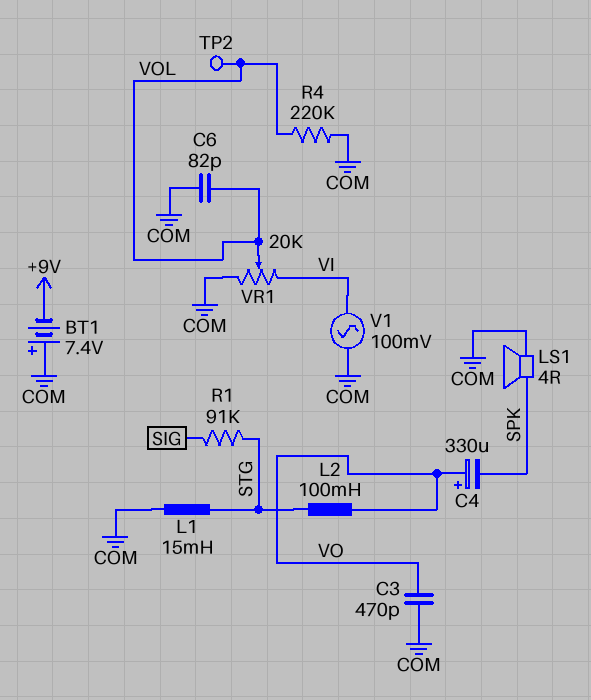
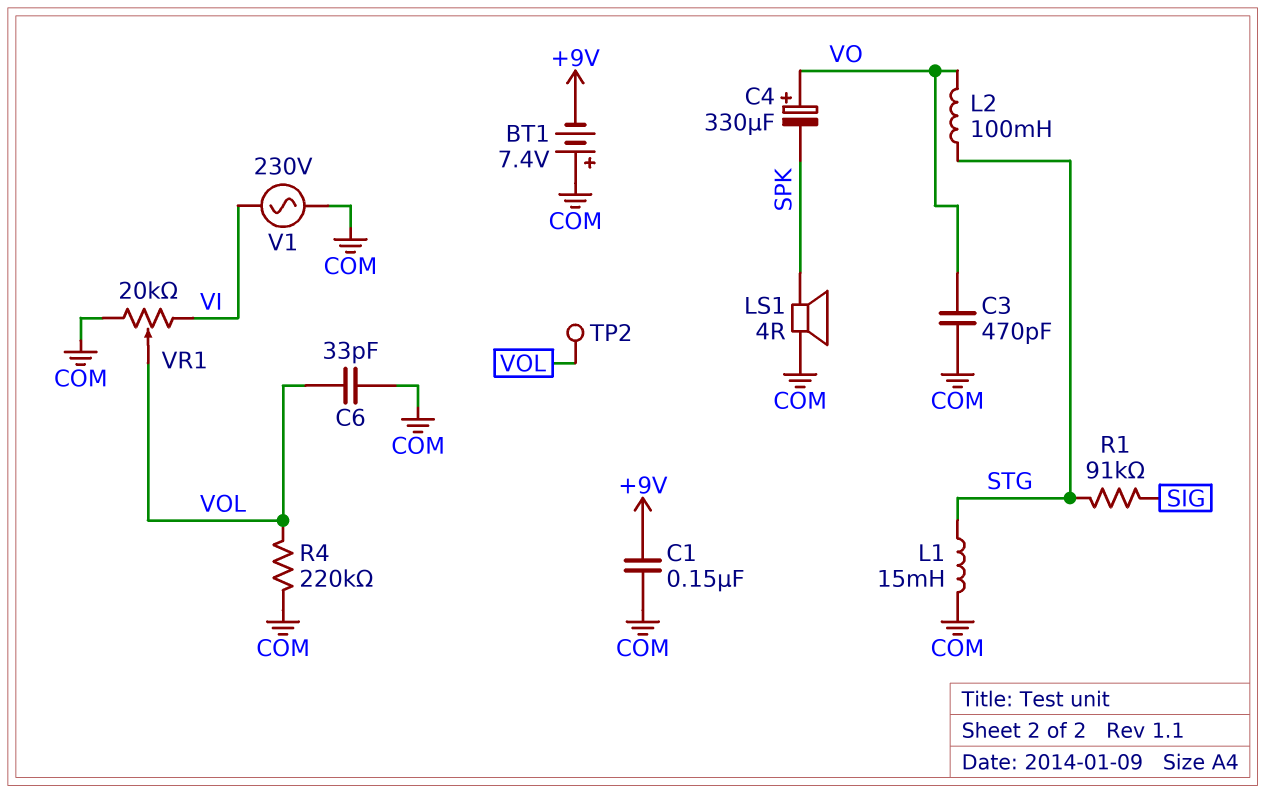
C1: none -> 150nF (+9V, COM)
C6: 82pF (COM, VOL) -> 33pF (COM, VOL)
V1: AC 100mV (COM, VI) -> AC 230V (COM, VI)

